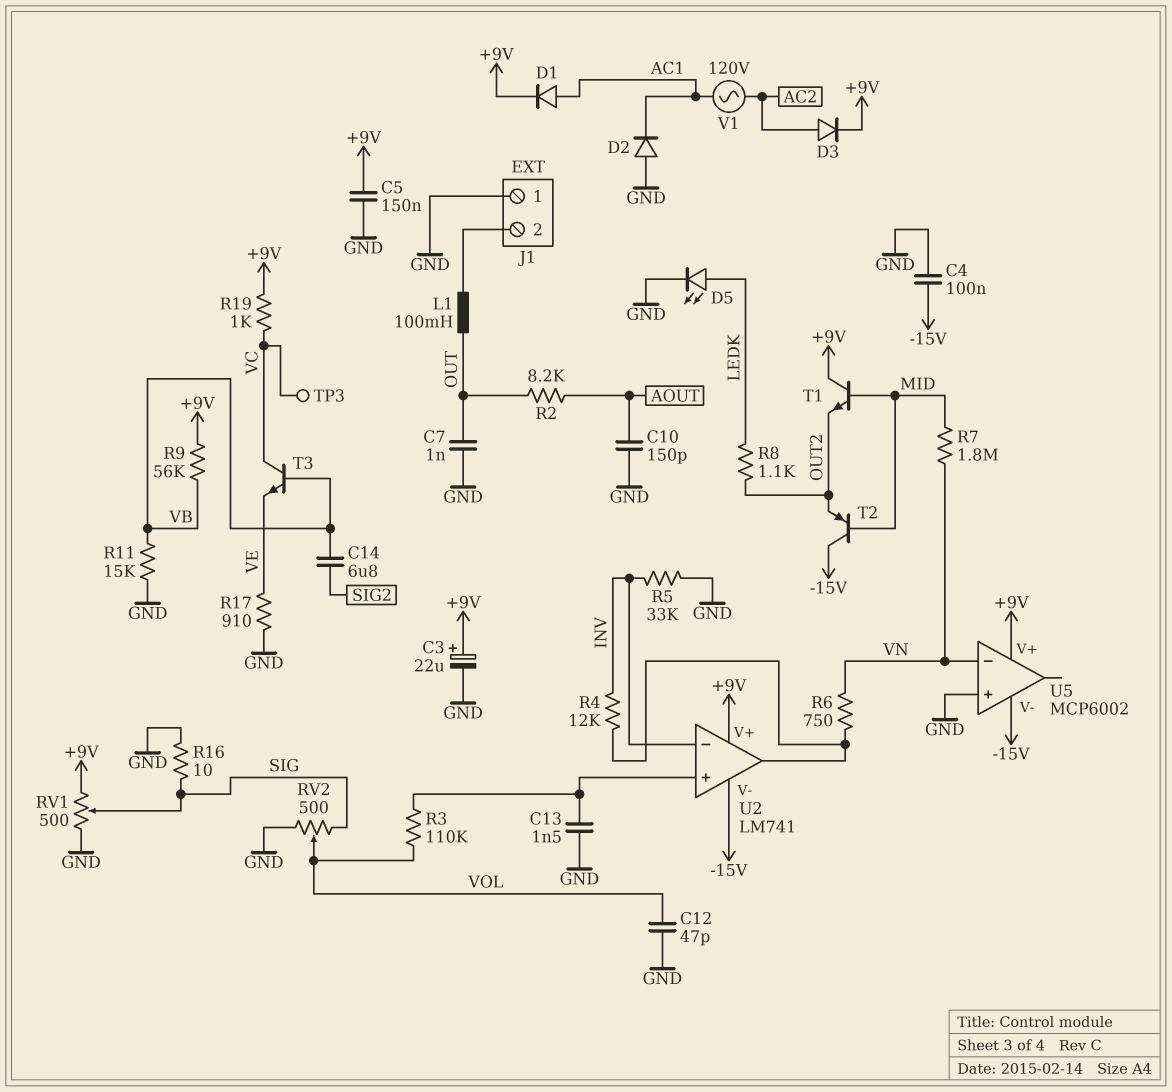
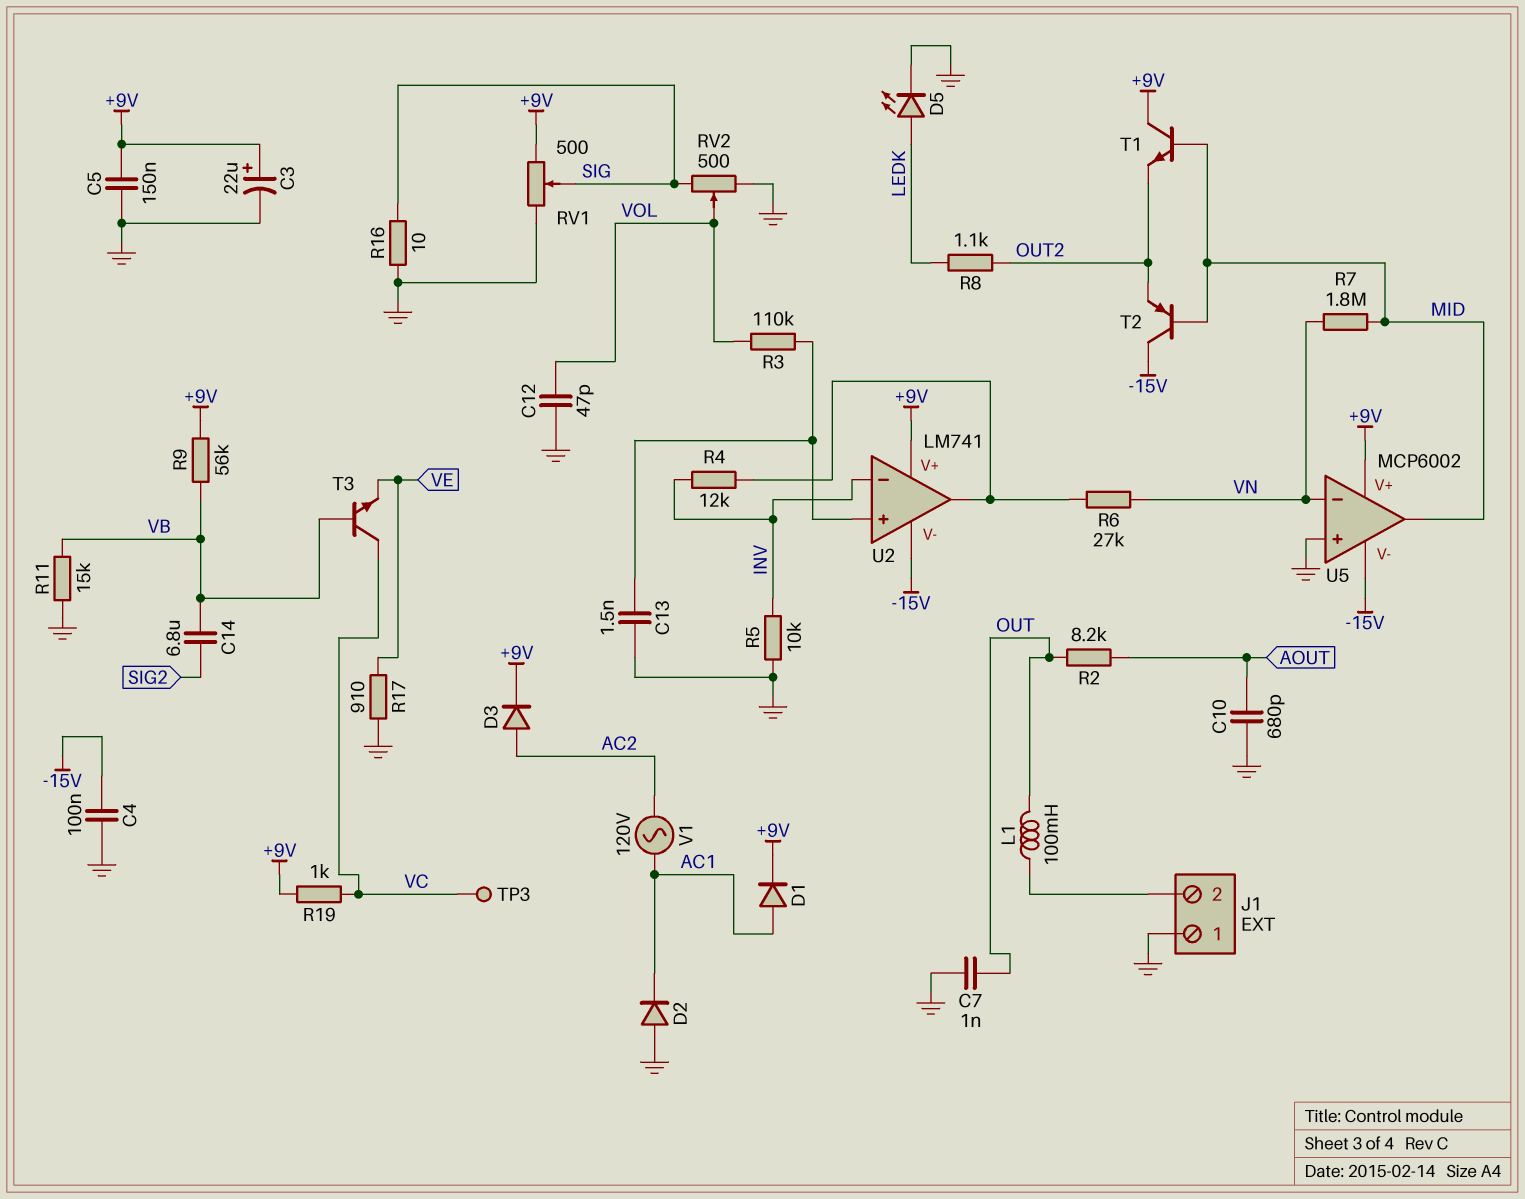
C10: 150pF (AOUT, GND) -> 680pF (AOUT, GND)
R5: 33k (GND, INV) -> 10k (GND, INV)
R6: 750 (U2/out, VN) -> 27k (U2/out, VN)
U5 pin out: none -> MID

